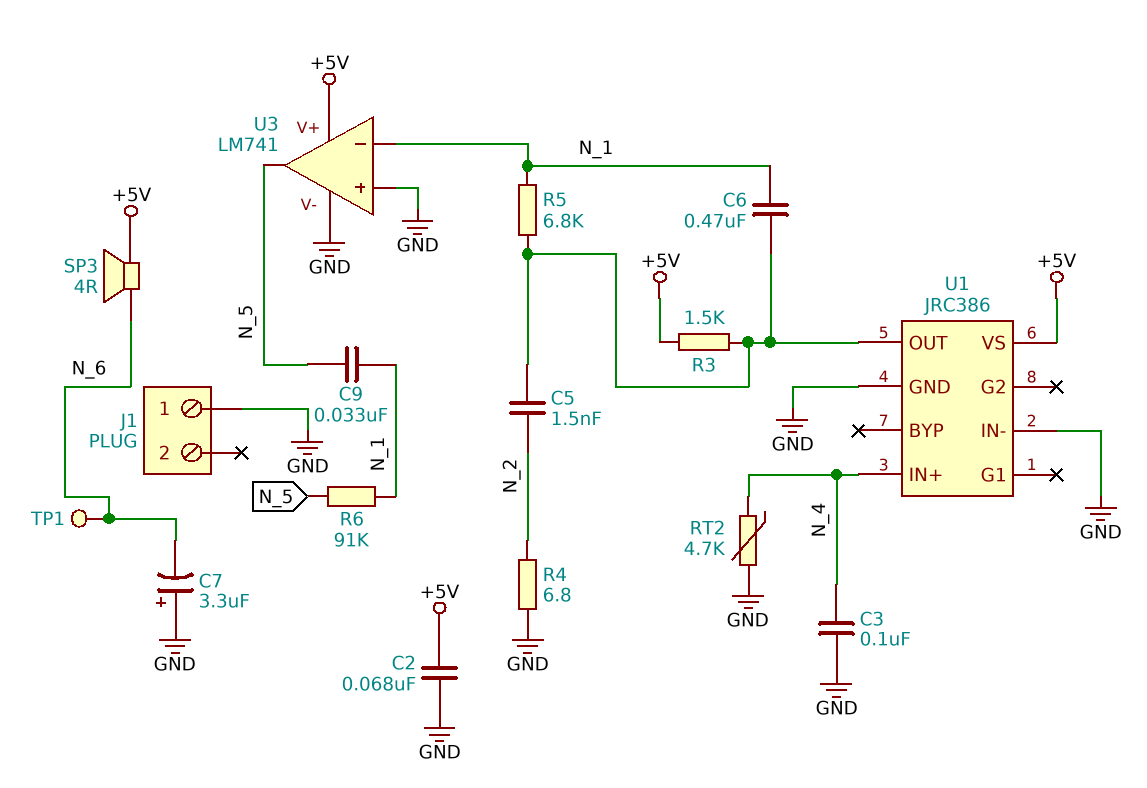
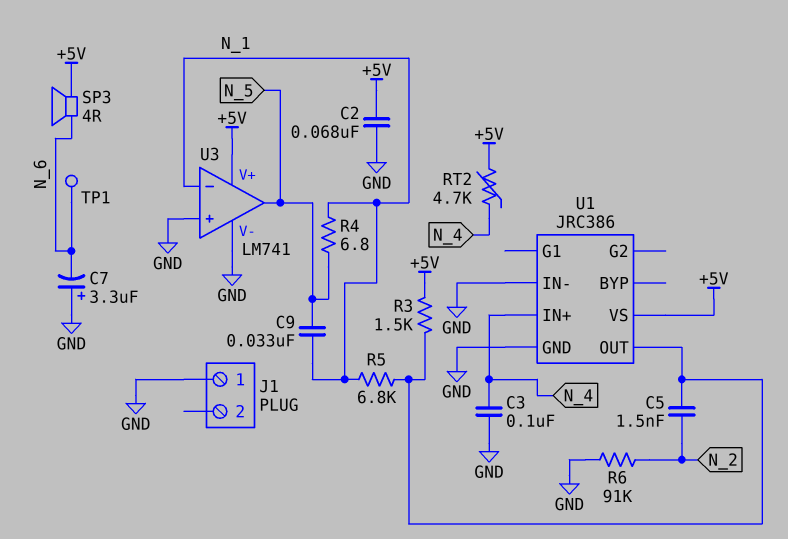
C6: 470nF (N_1, U1/OUT) -> none
R4: 6.8 (GND, N_2) -> 6.8 (N_1, N_5)
R6: 91k (N_1, N_5) -> 91k (GND, N_2)
RT2: 4.7k (GND, N_4) -> 4.7k (+5V, N_4)

